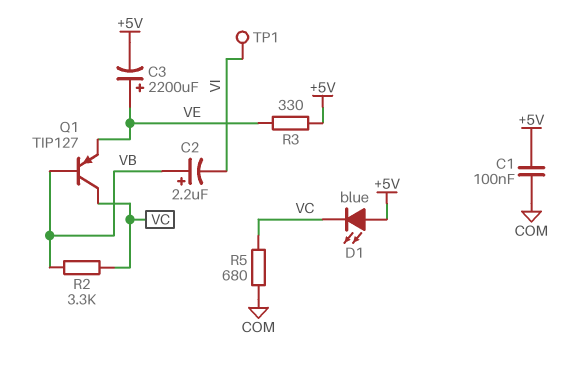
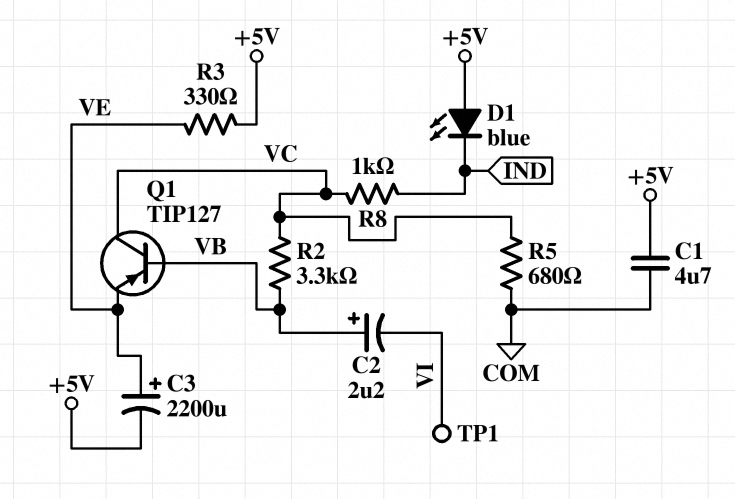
C1: 100nF (+5V, COM) -> 4.7uF (+5V, COM)
D1: LED blue (A +5V, K VC) -> LED blue (A +5V, K IND)
R8: none -> 1k (IND, VC)

